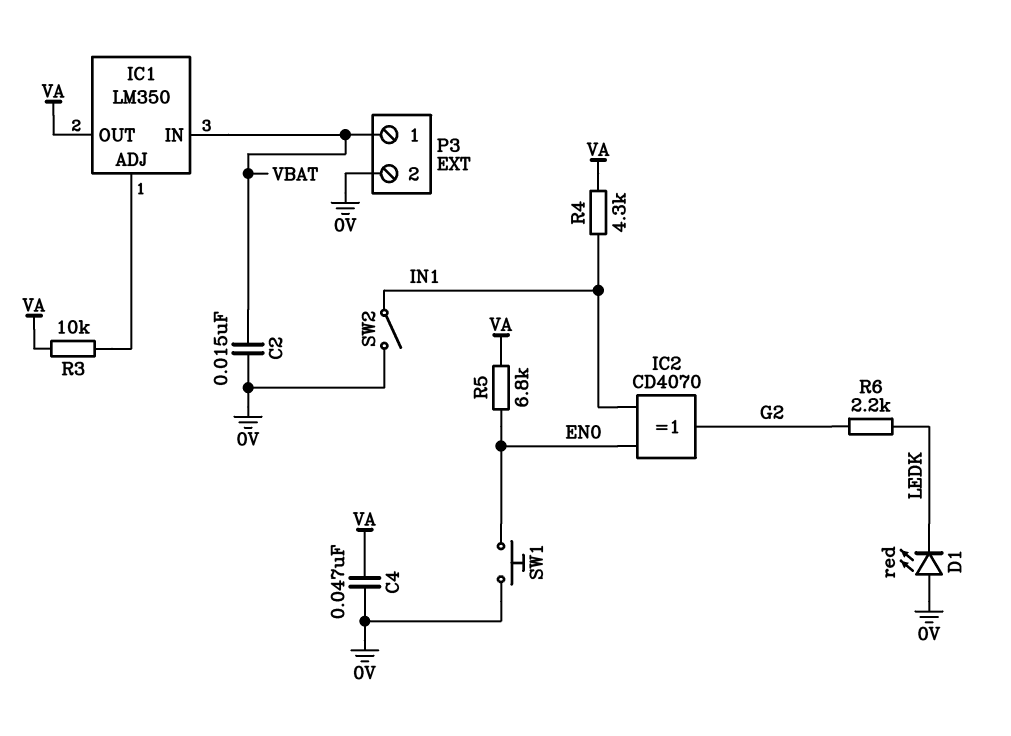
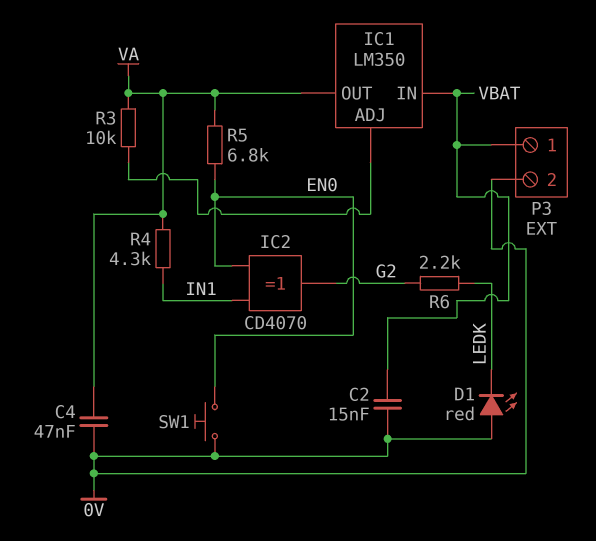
SW2: switch (0V, IN1) -> none

